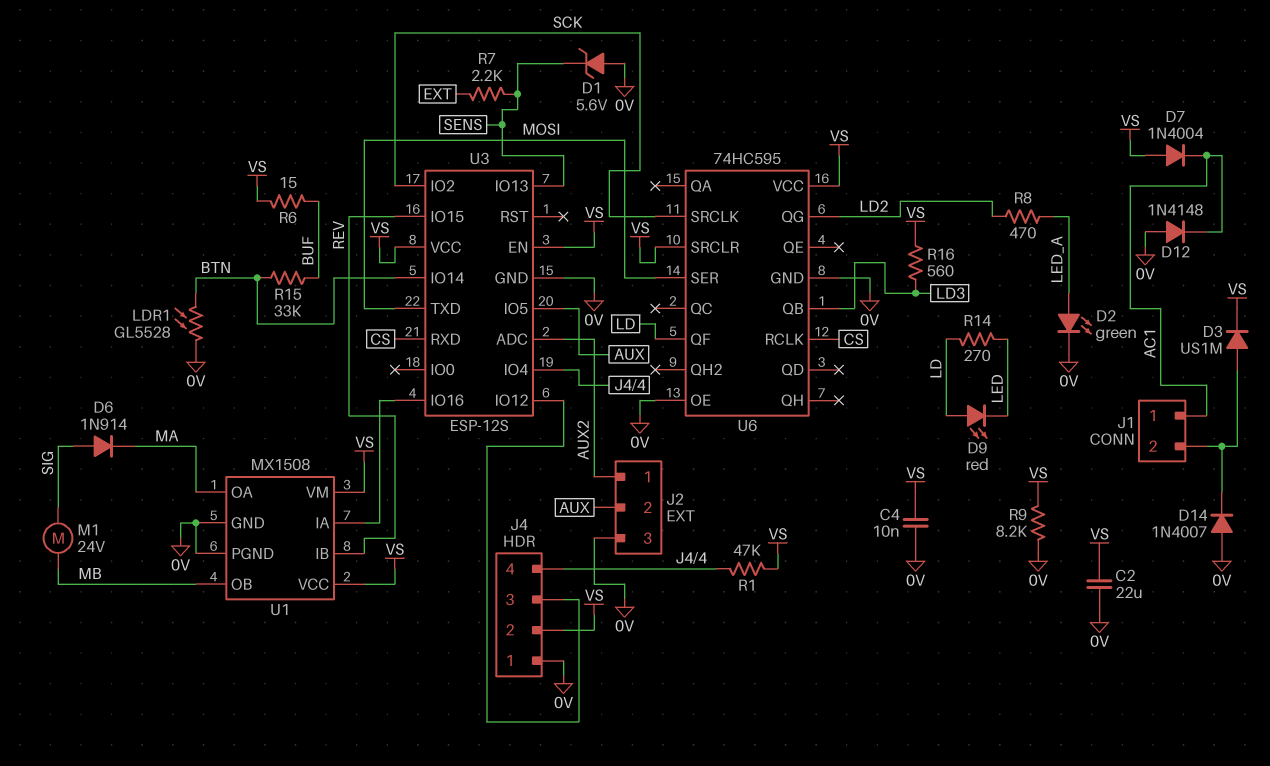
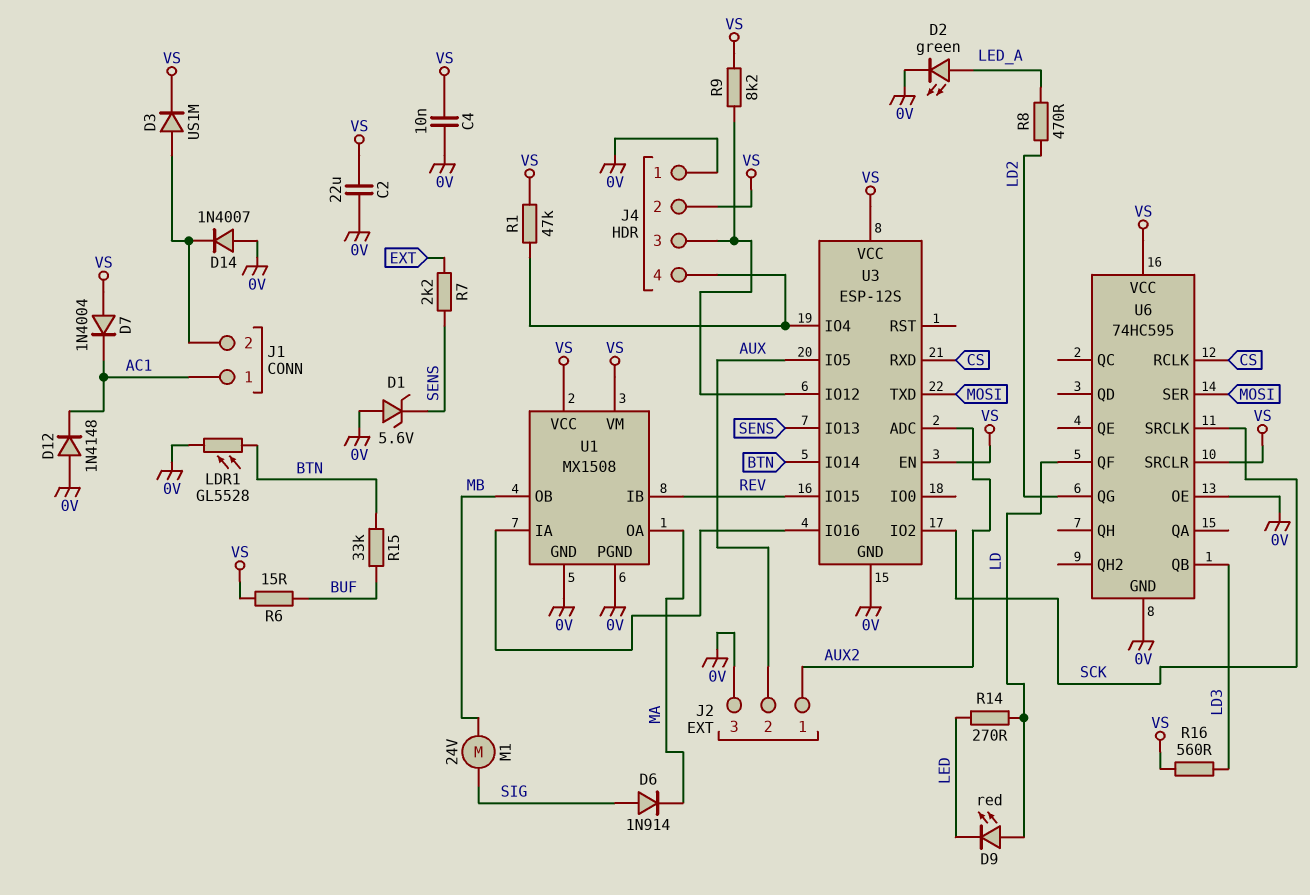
R9: 8.2k (0V, VS) -> 8.2k (J4/3, VS)

